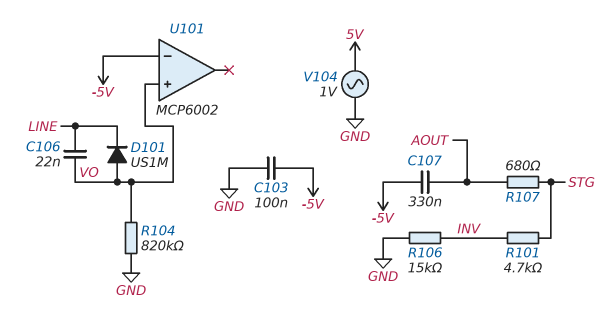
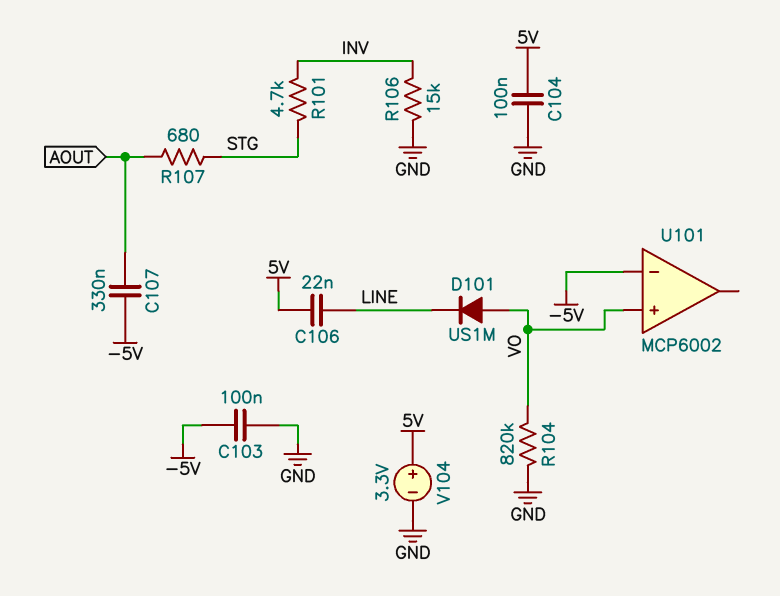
C104: none -> 100nF (5V, GND)
C106: 22nF (LINE, VO) -> 22nF (5V, LINE)
V104: AC 1V (5V, GND) -> 3.3V (plus 5V, minus GND)

